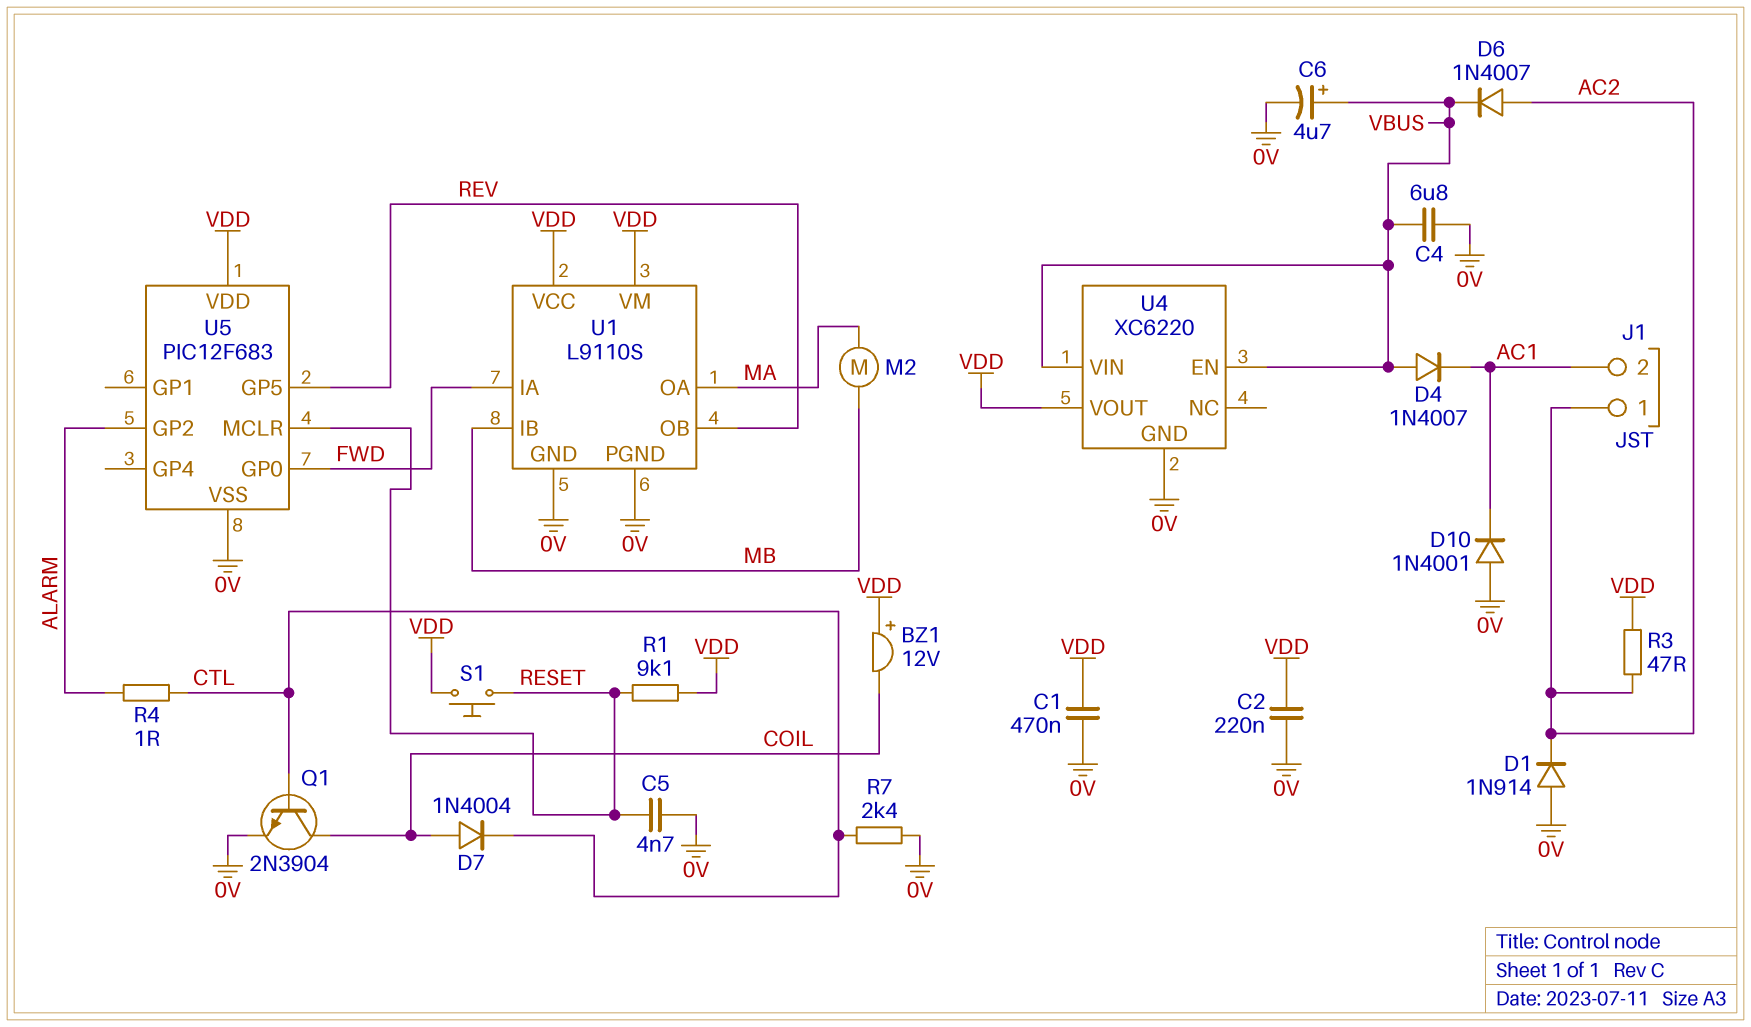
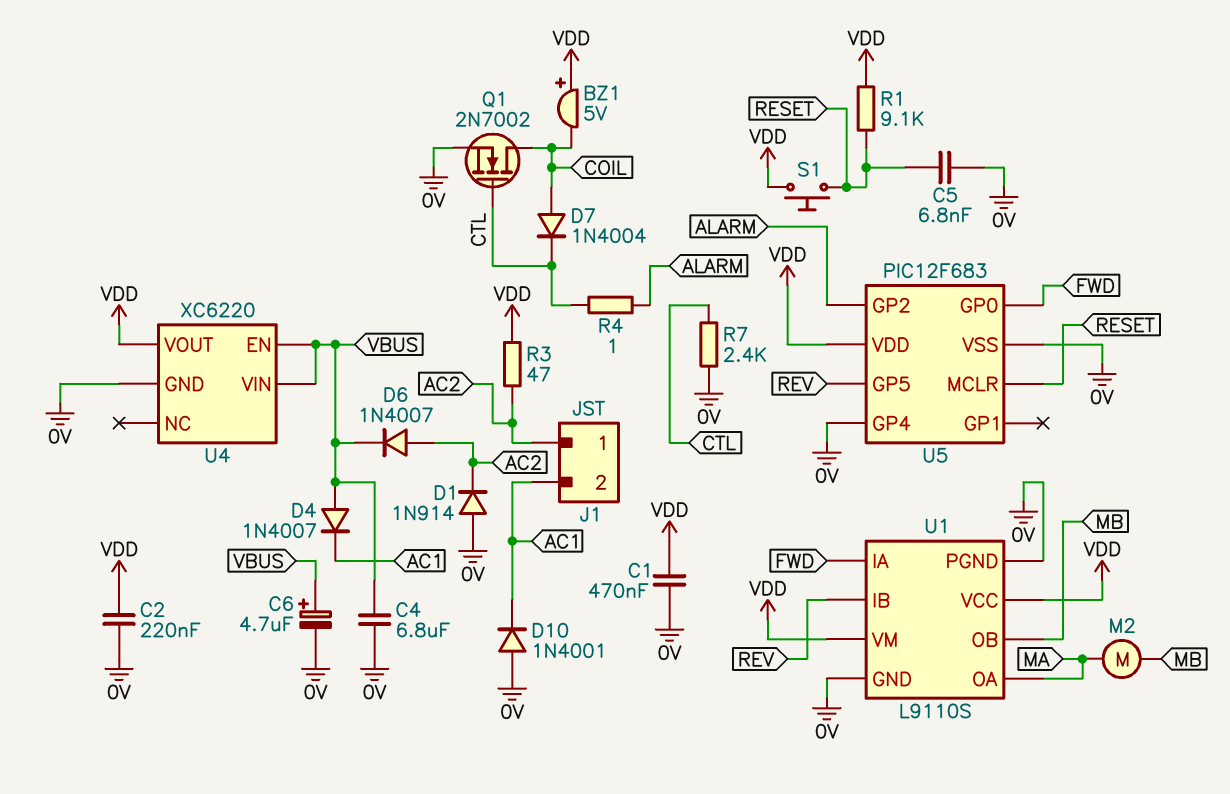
BZ1: buzzer 12V (plus VDD, minus COIL) -> buzzer 5V (plus VDD, minus COIL)
C5: 4.7nF (0V, RESET) -> 6.8nF (0V, RESET)
Q1: NPN 2N3904 (B CTL, C COIL, E 0V) -> NMOS 2N7002 (G CTL, D COIL, S 0V)
U1 pin IB: MB -> REV
U1 pin OB: REV -> MB
U5 pin GP4: none -> 0V

